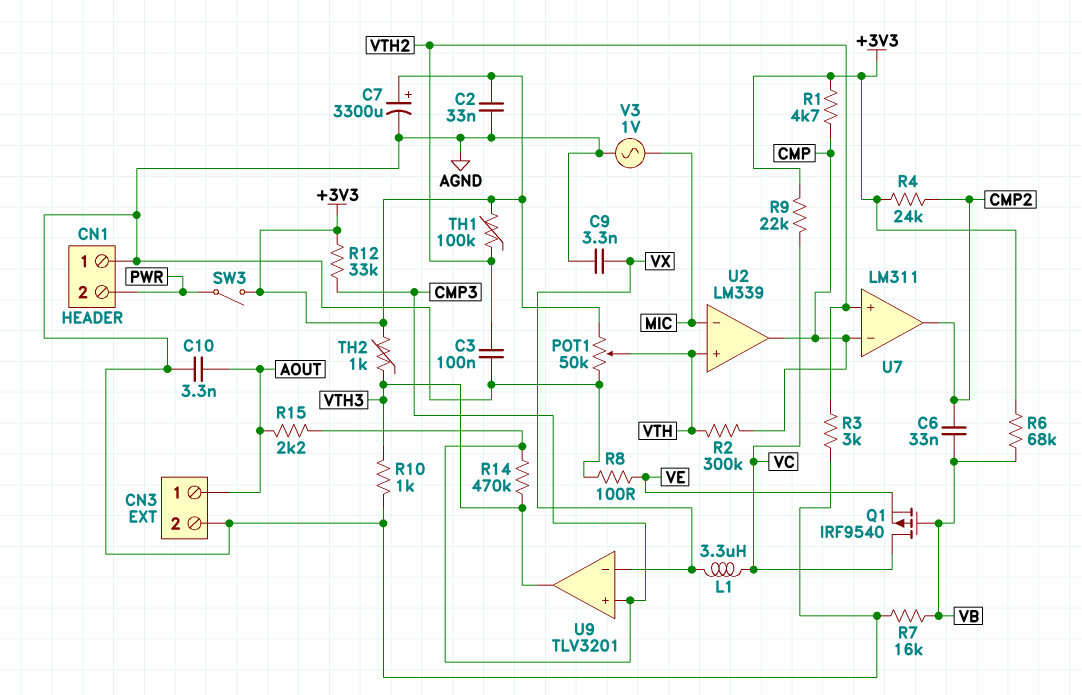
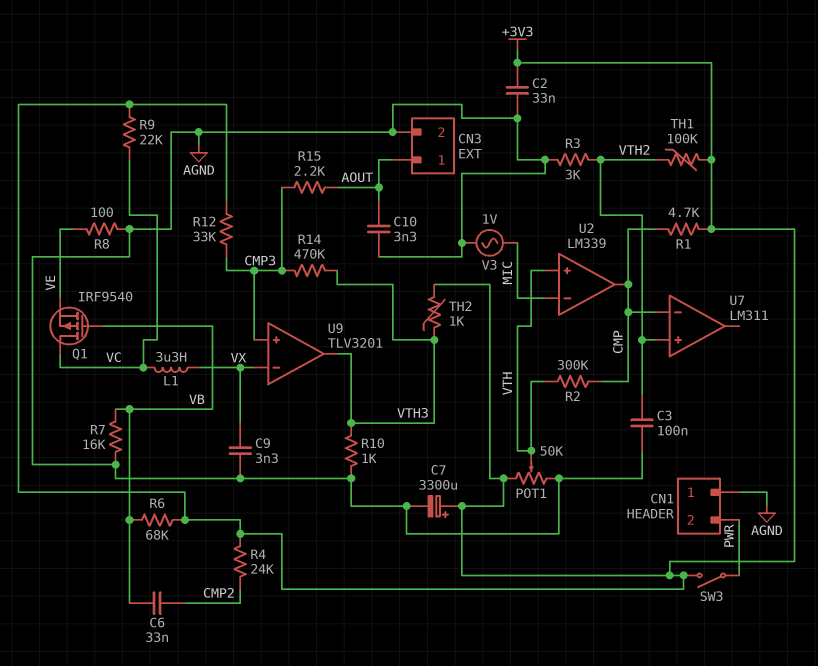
U7 pin out: CMP2 -> none

